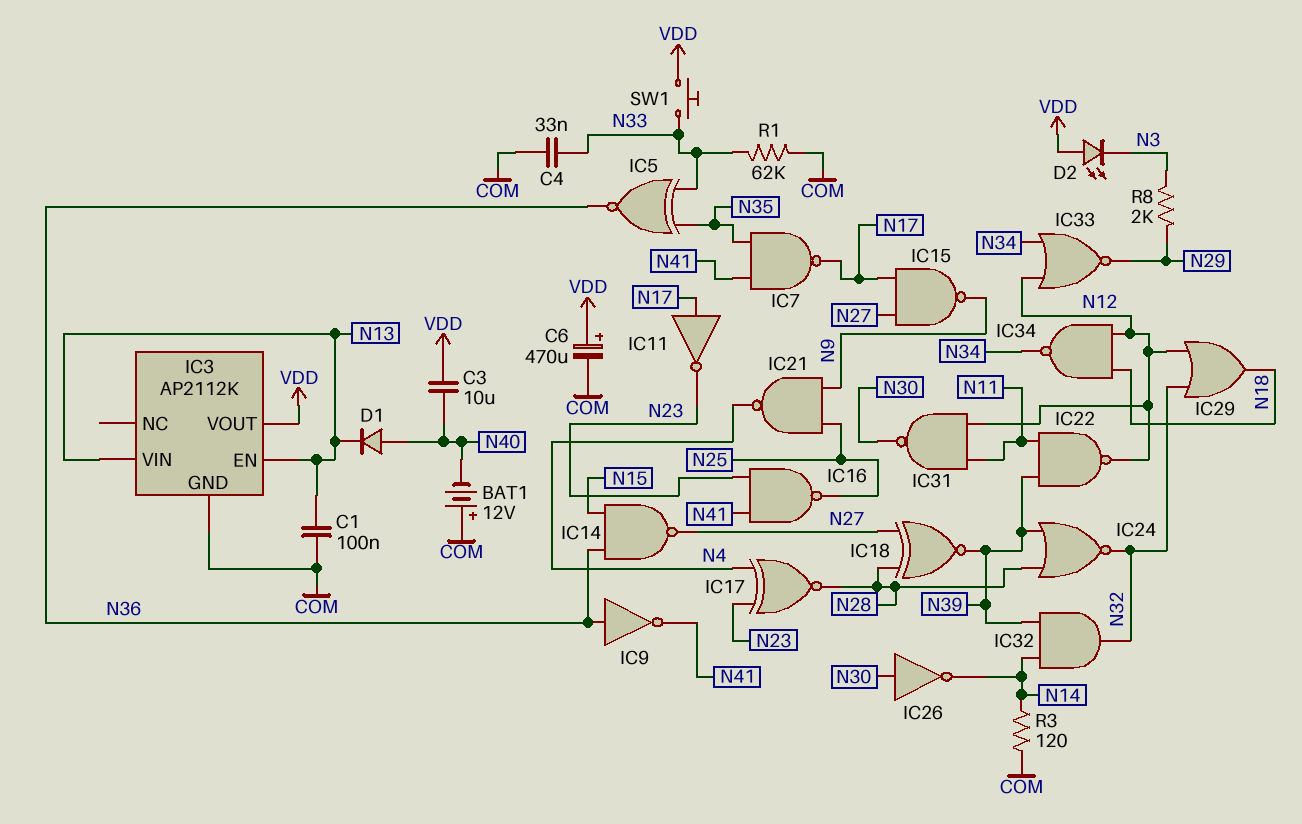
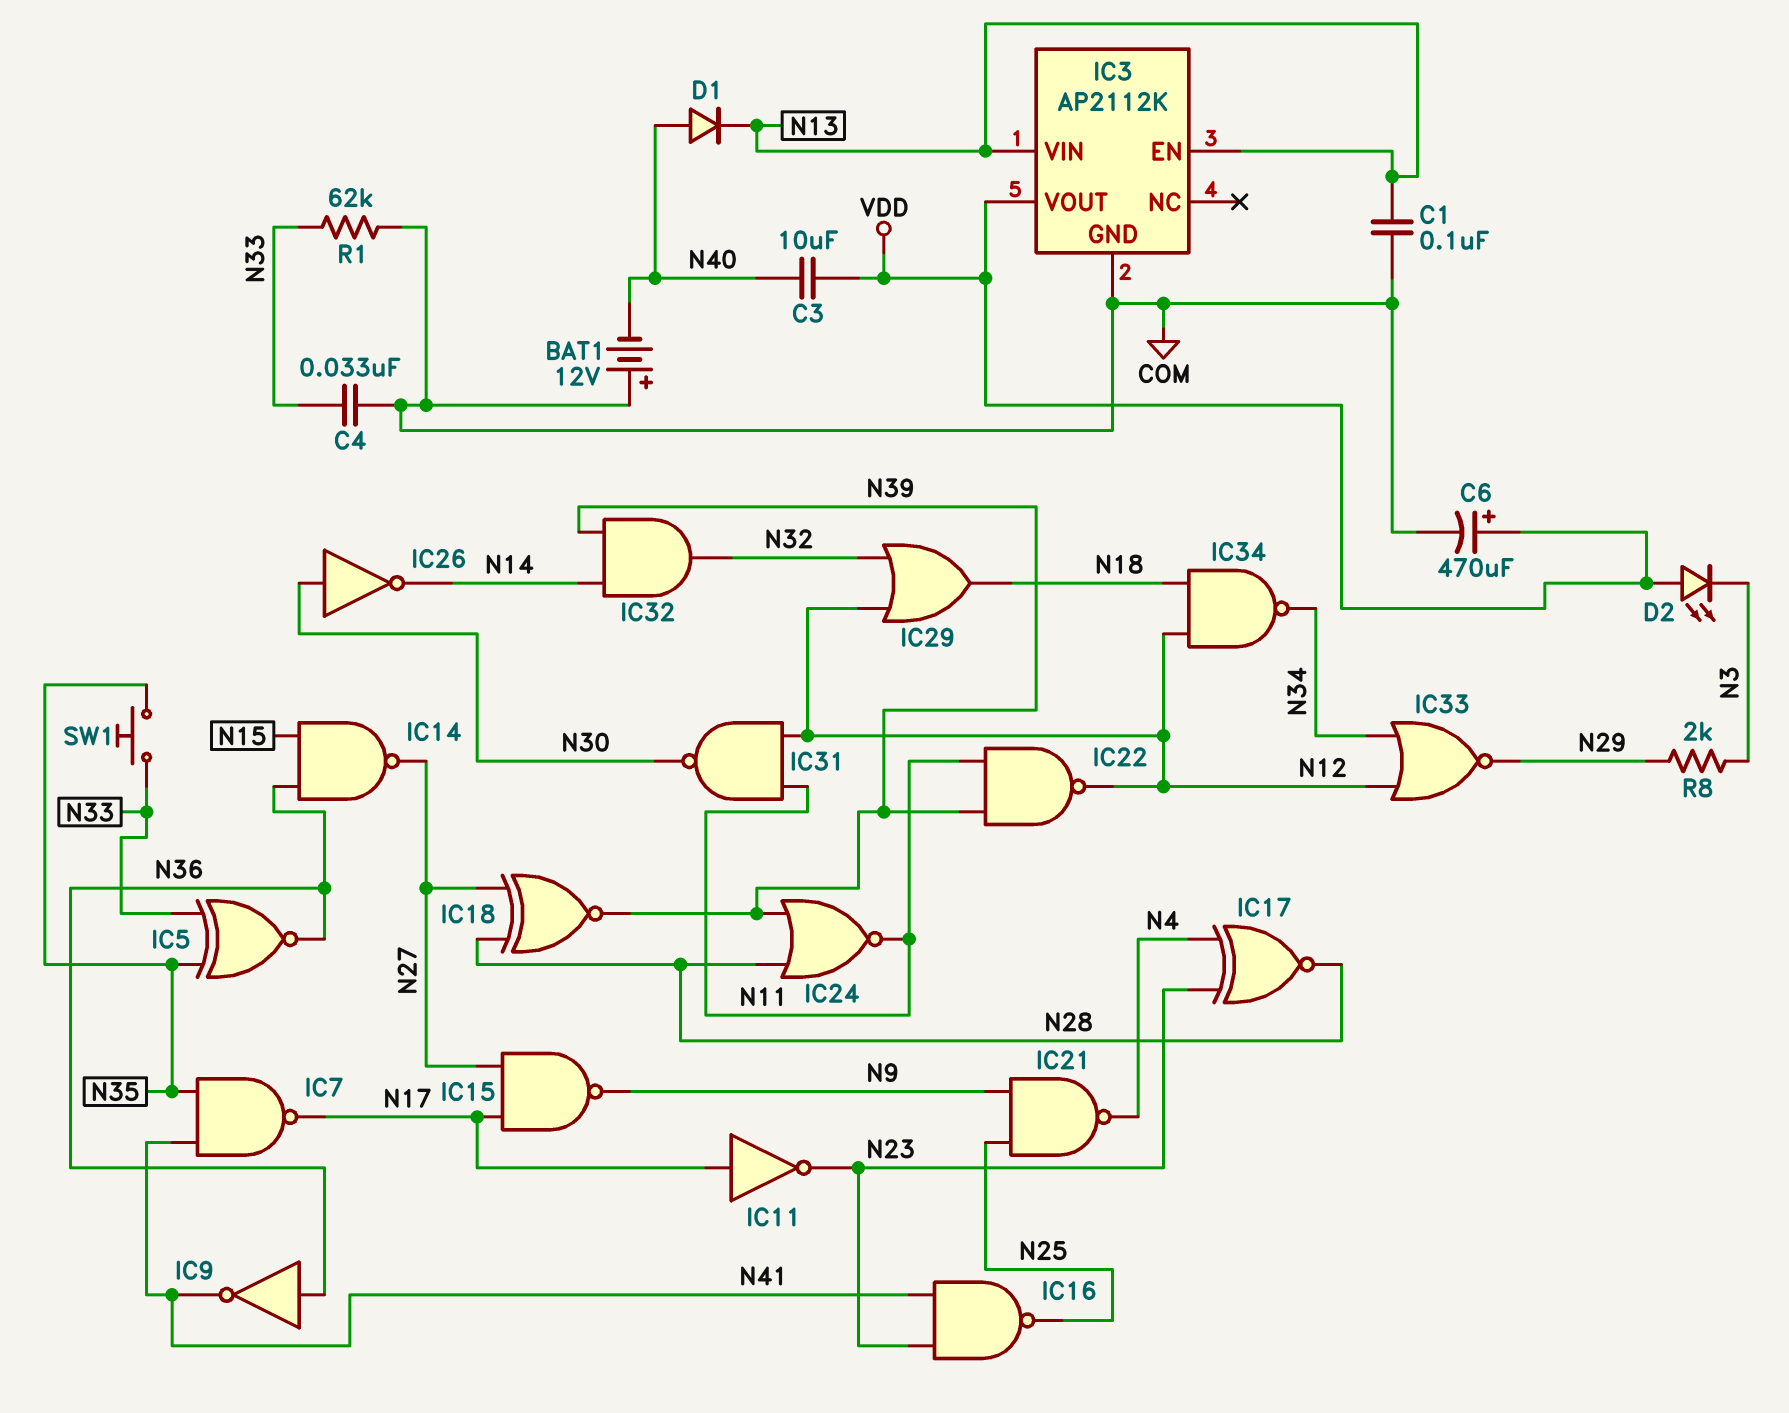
IC24: NOR (in N28, in N39, out N32) -> NOR (in N28, in N39, out N11)
R3: 120 (COM, N14) -> none
SW1: button (N33, VDD) -> button (N33, N35)

